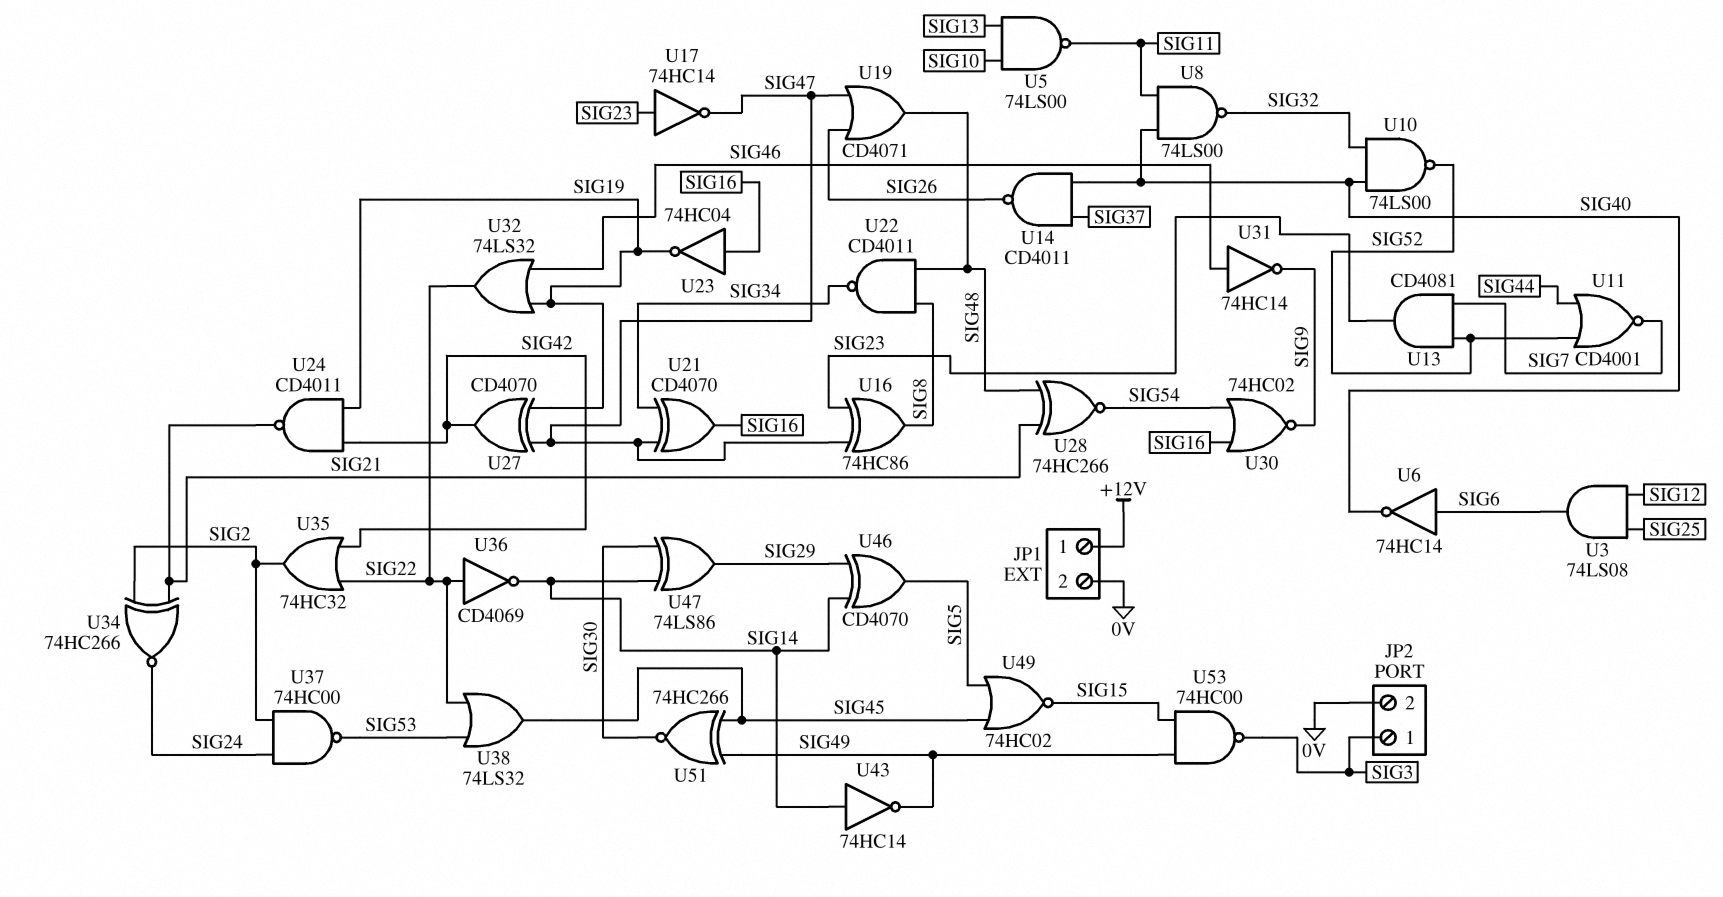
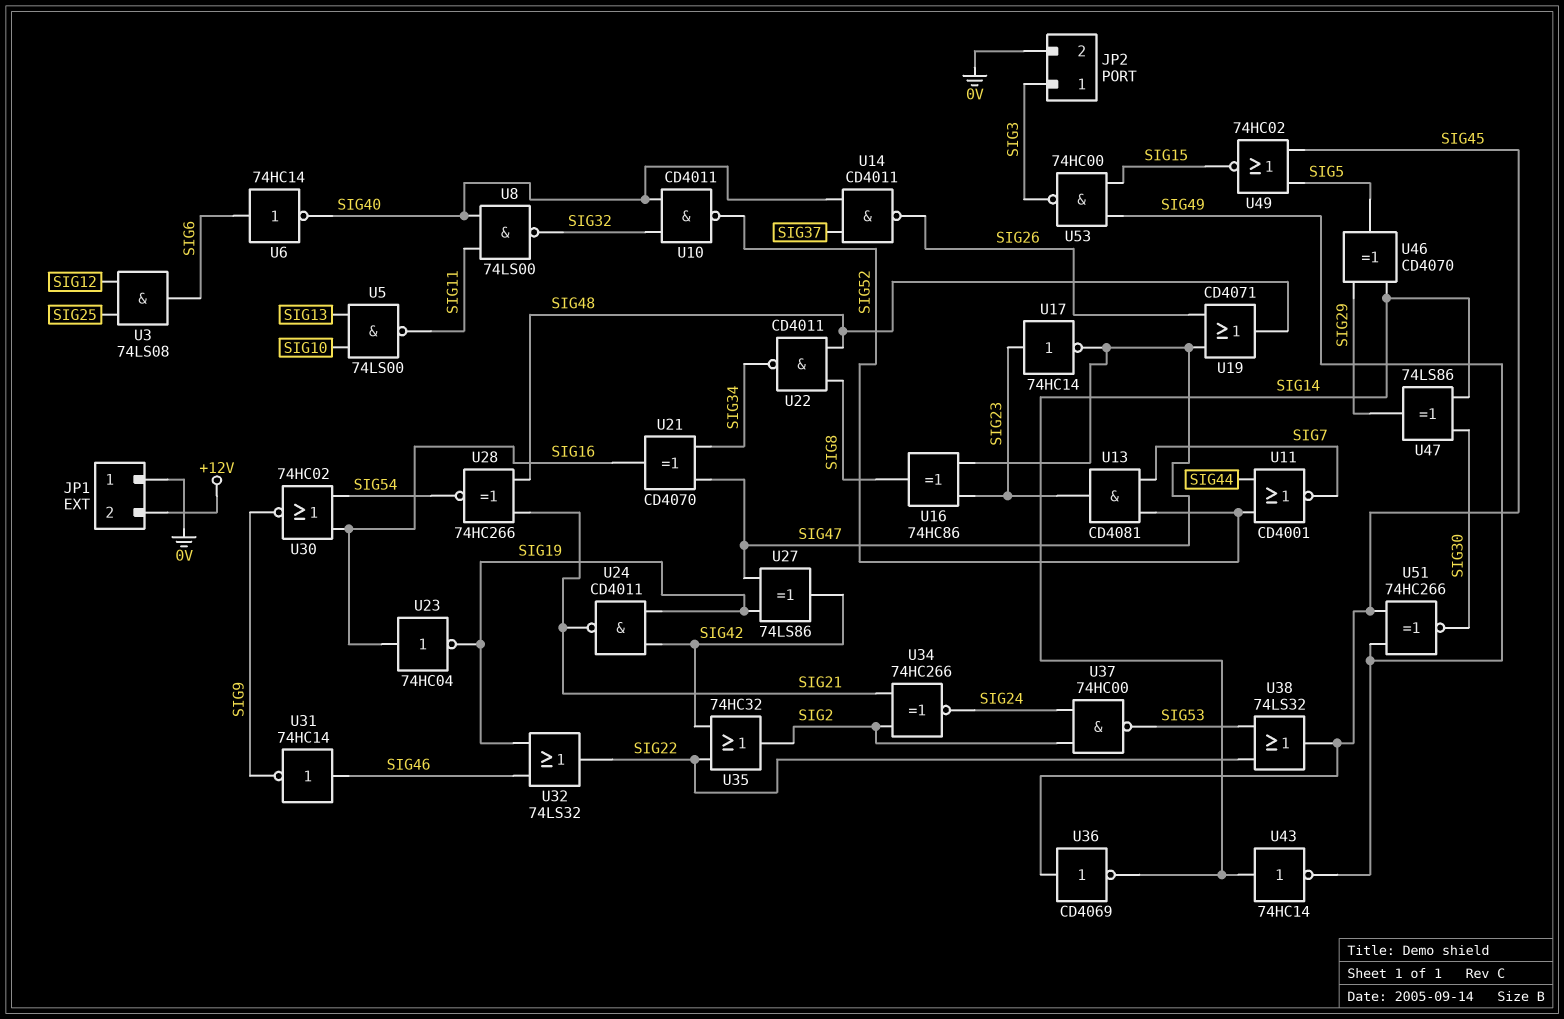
JP1 pin 1: +12V -> 0V
JP1 pin 2: 0V -> +12V
U10: NAND 74LS00 (in SIG32, in SIG40, out SIG52) -> NAND CD4011 (in SIG32, in SIG40, out SIG52)
U27: XOR CD4070 (in SIG19, in SIG47, out SIG42) -> XOR 74LS86 (in SIG19, in SIG47, out SIG42)
U36: NOT CD4069 (in SIG22, out SIG14) -> NOT CD4069 (in SIG45, out SIG14)

